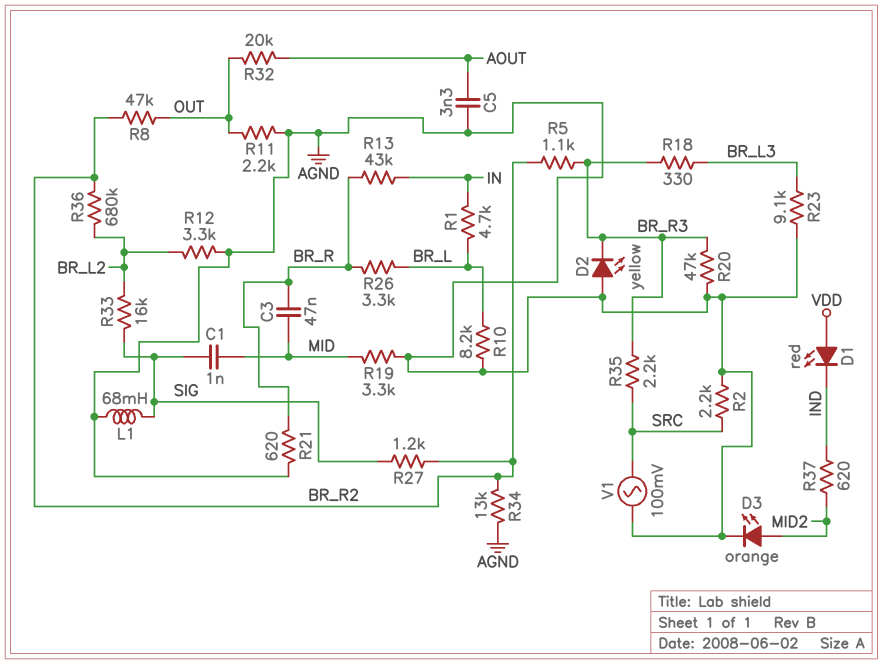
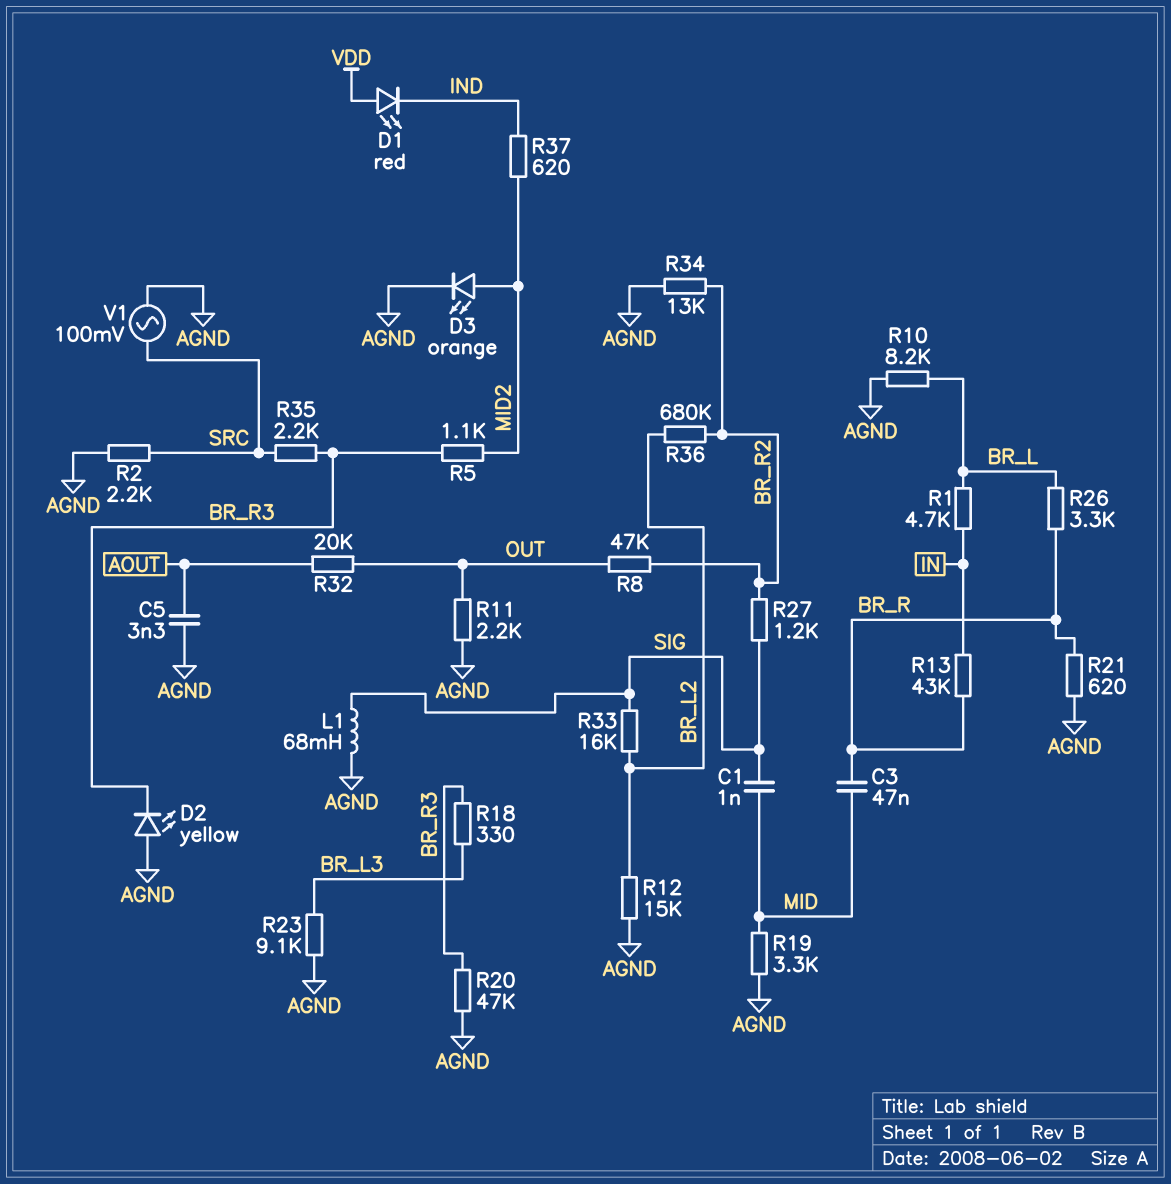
R5: 1.1k (BR_R2, BR_R3) -> 1.1k (BR_R3, MID2)
R12: 3.3k (AGND, BR_L2) -> 15k (AGND, BR_L2)

